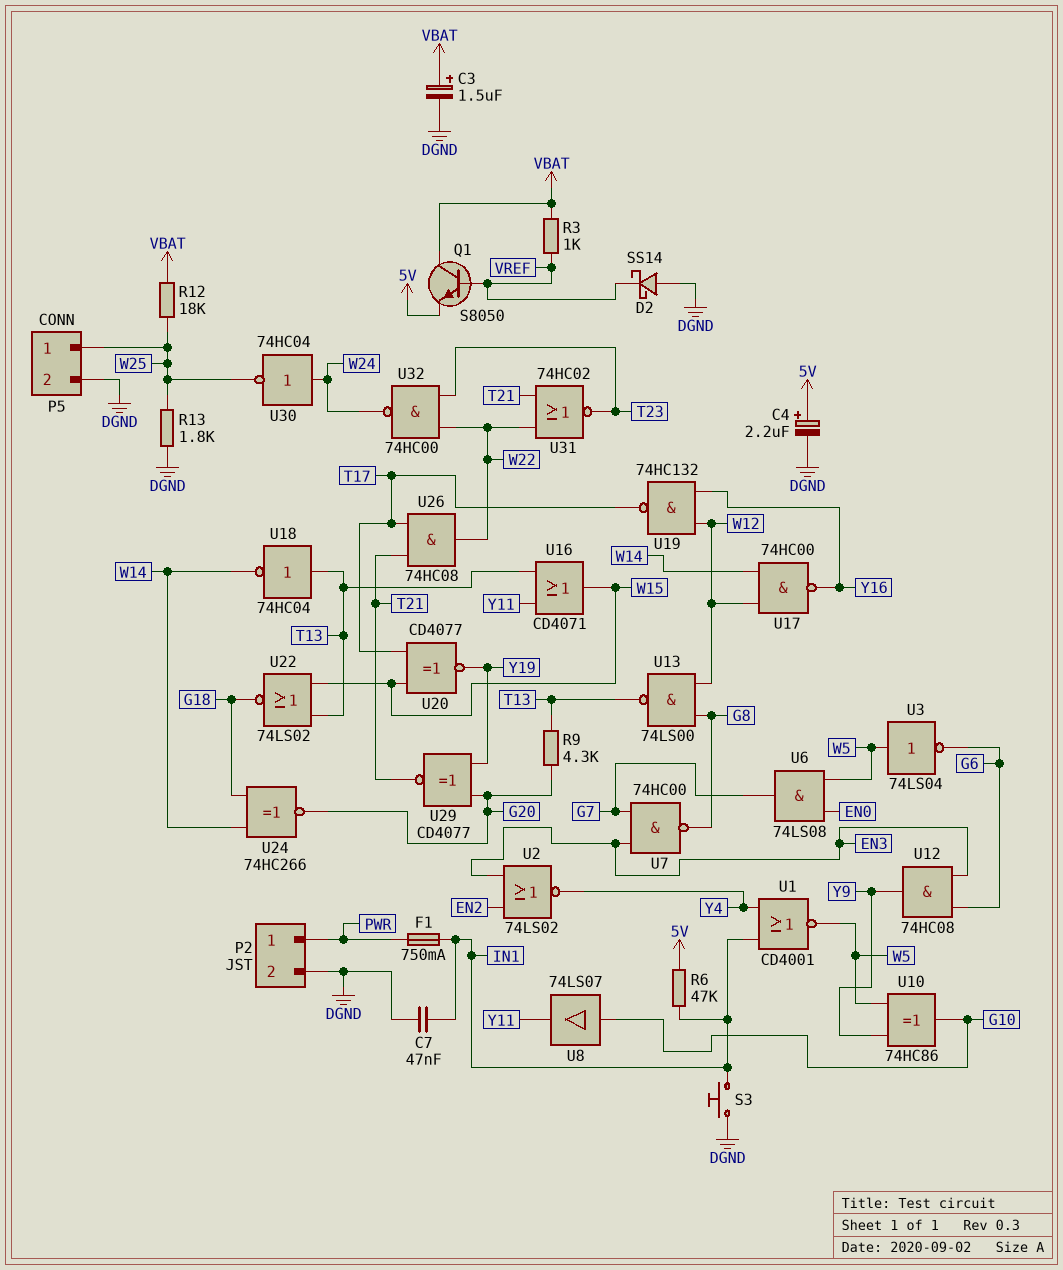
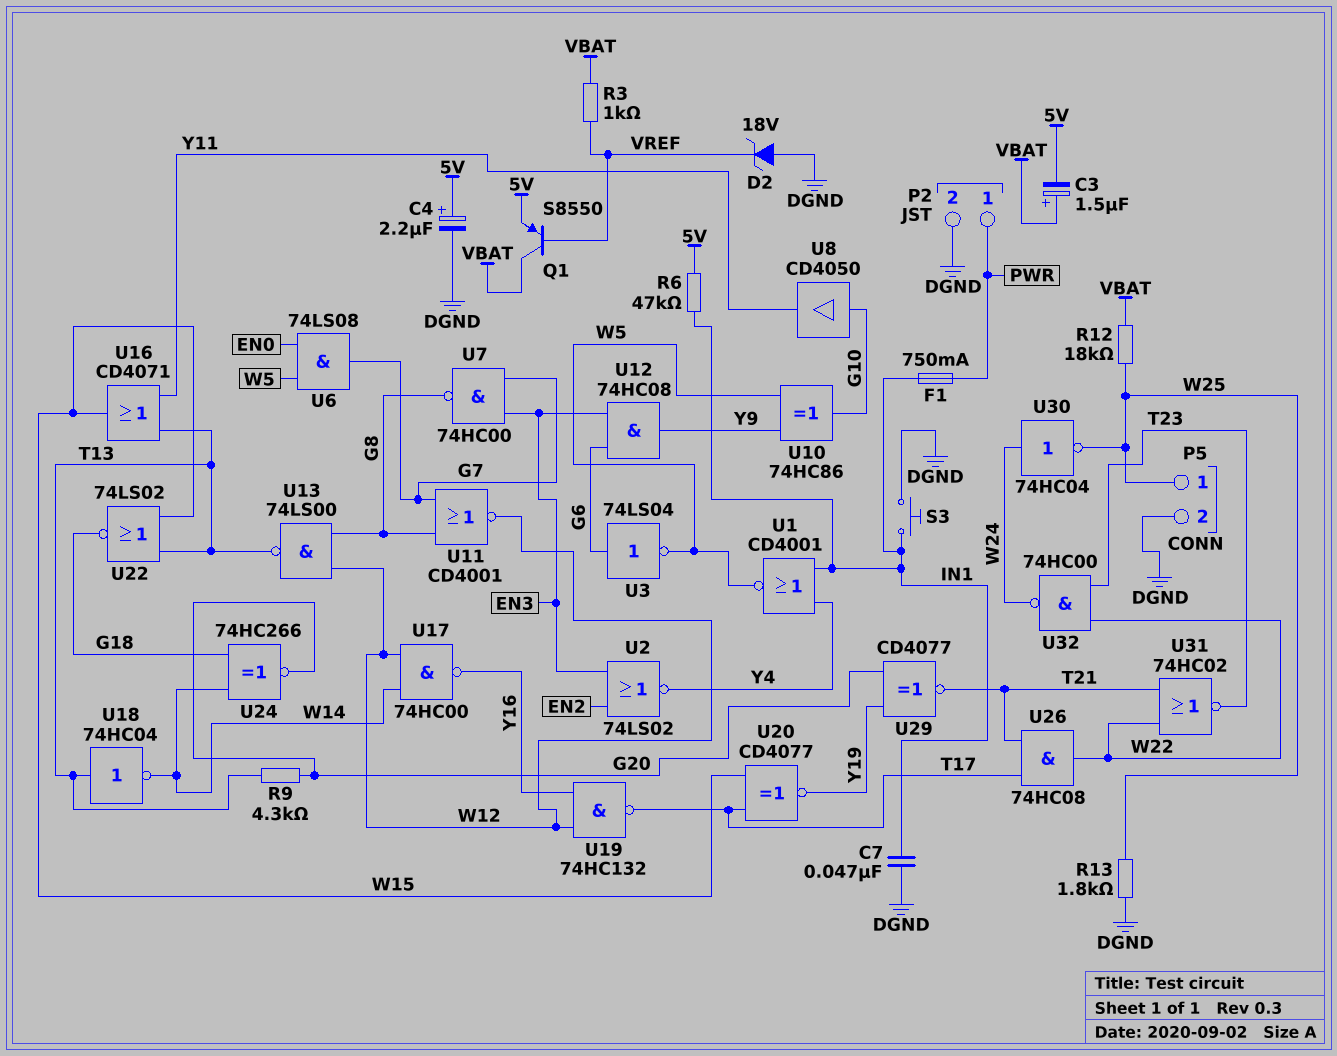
C3: 1.5uF (plus VBAT, minus DGND) -> 1.5uF (plus VBAT, minus 5V)
D2: schottky SS14 (A DGND, K VREF) -> zener 18V (A DGND, K VREF)
Q1: NPN S8050 (B VREF, C VBAT, E 5V) -> PNP S8550 (B VREF, C VBAT, E 5V)
U3: NOT 74LS04 (in W5, out G6) -> NOT 74LS04 (in G6, out W5)
U8: buffer 74LS07 (in G10, out Y11) -> buffer CD4050 (in G10, out Y11)
U11: none -> NOR CD4001 (in G7, in G8, out W12)

